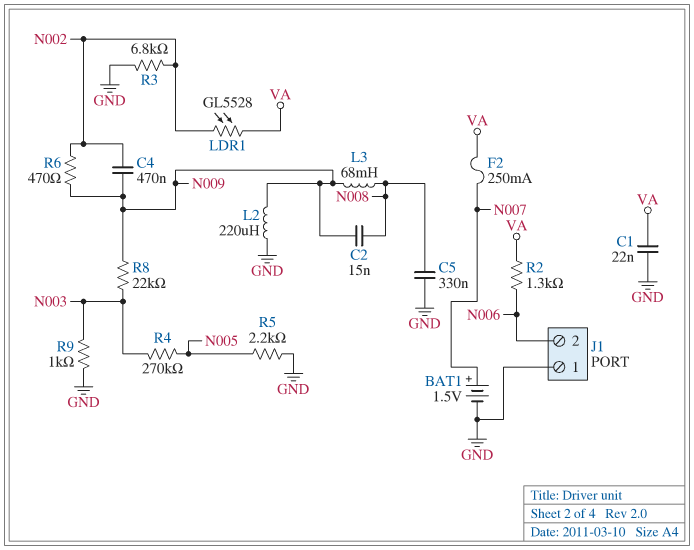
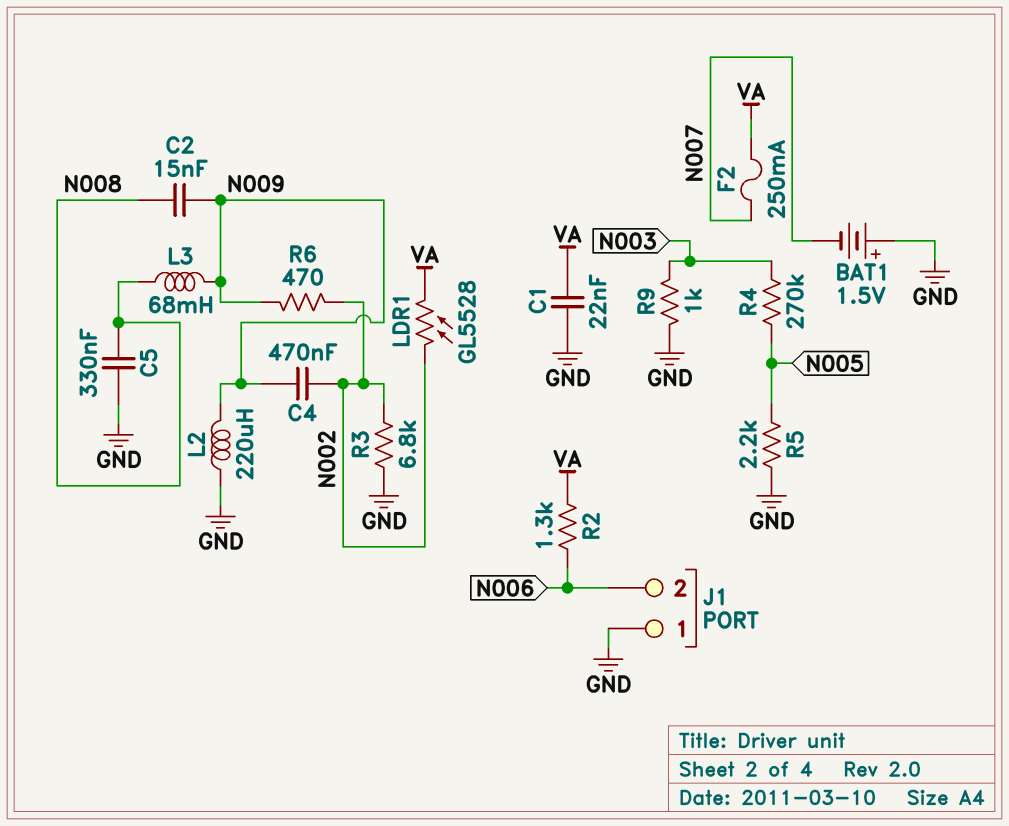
BAT1: 1.5V (plus N007, minus GND) -> 1.5V (plus GND, minus N007)
R8: 22k (N003, N009) -> none

